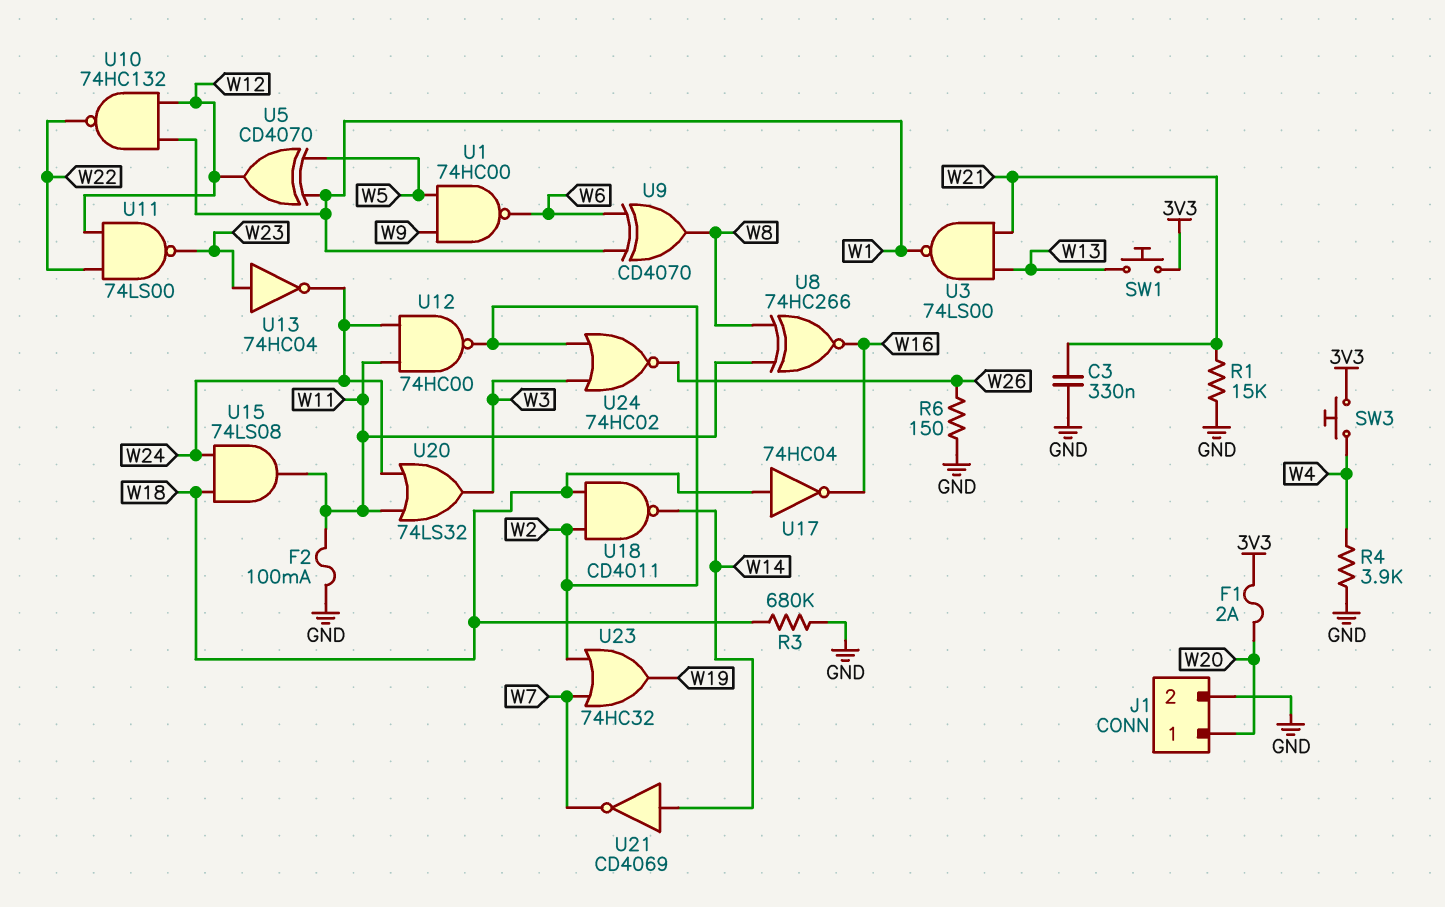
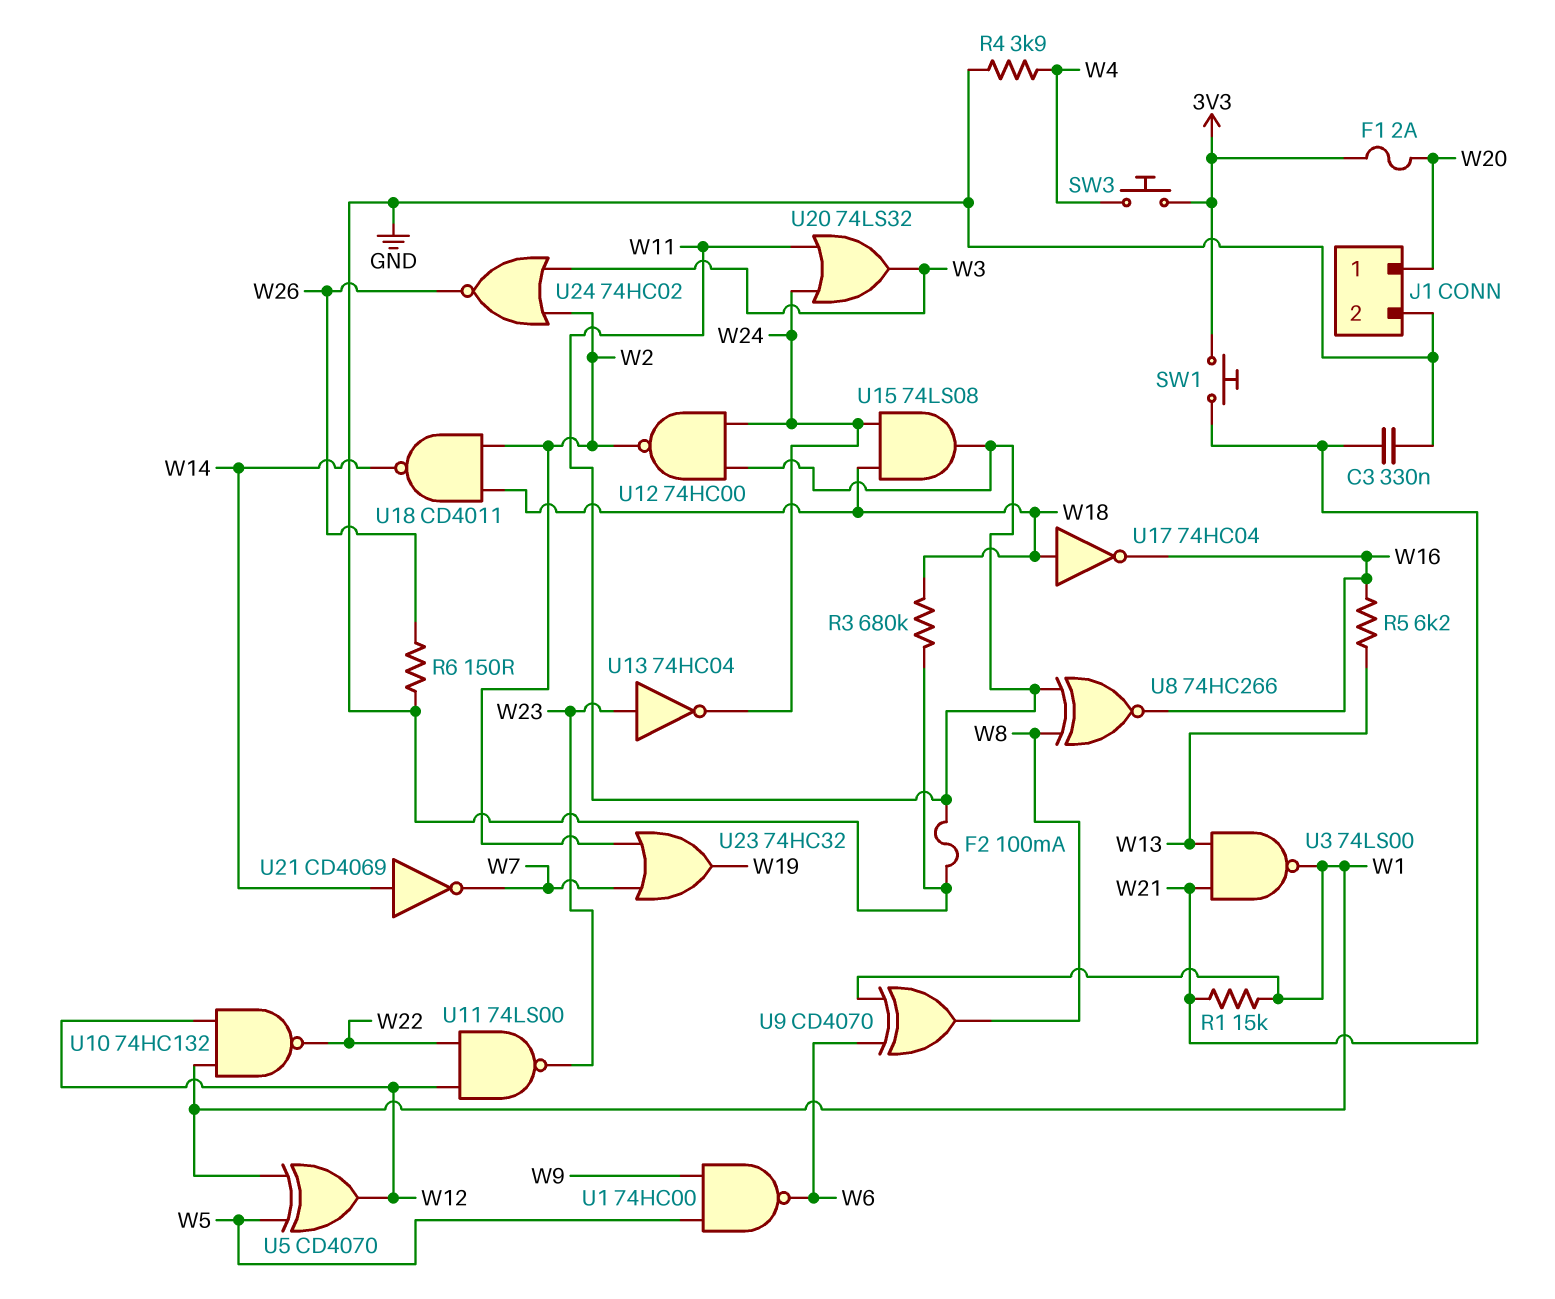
R1: 15k (GND, W21) -> 15k (W1, W21)
R5: none -> 6.2k (W13, W16)
SW1: button (3V3, W13) -> button (3V3, W21)

